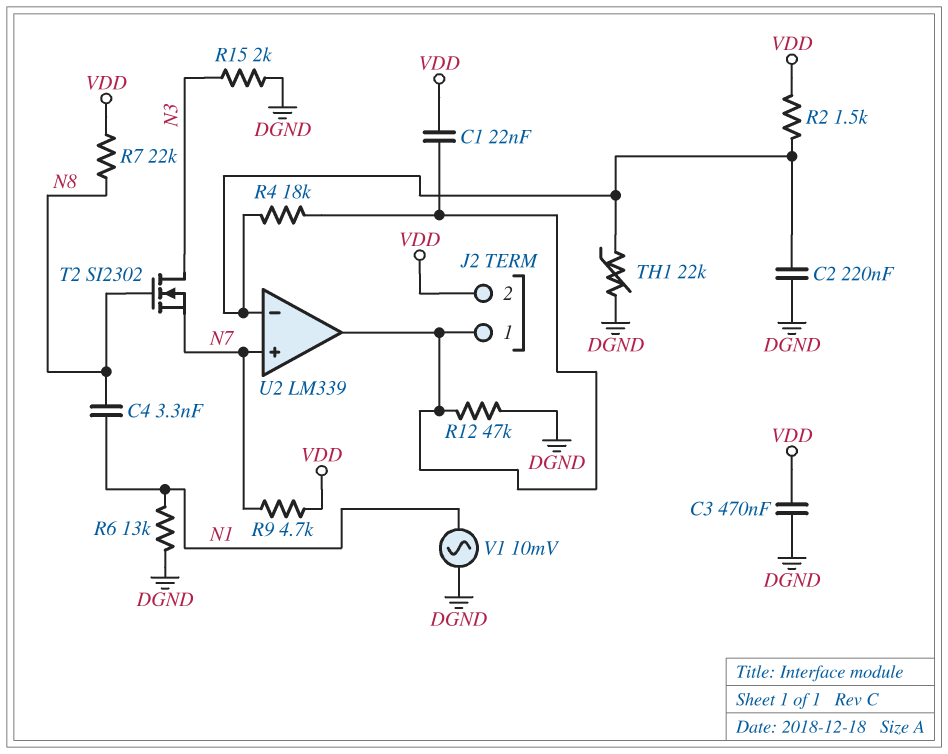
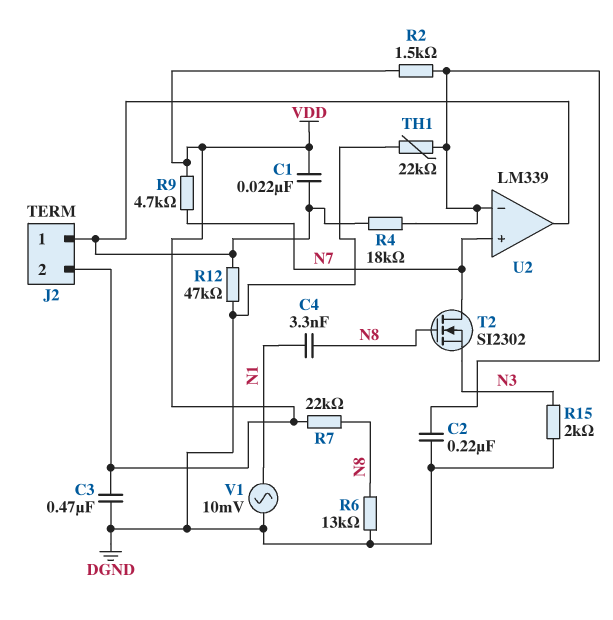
R6: 13k (DGND, N1) -> 13k (DGND, N8)
T2: NMOS SI2302 (G N8, D N3, S N7) -> NMOS SI2302 (G N8, D N7, S N3)

